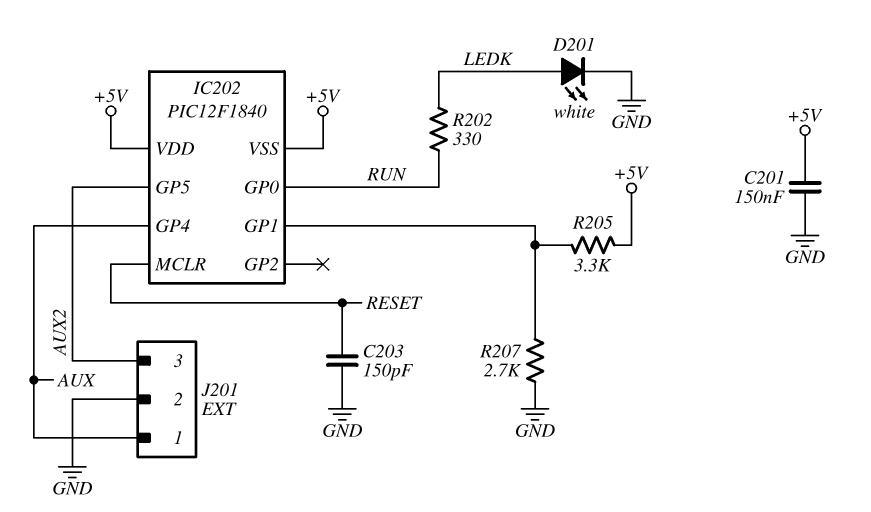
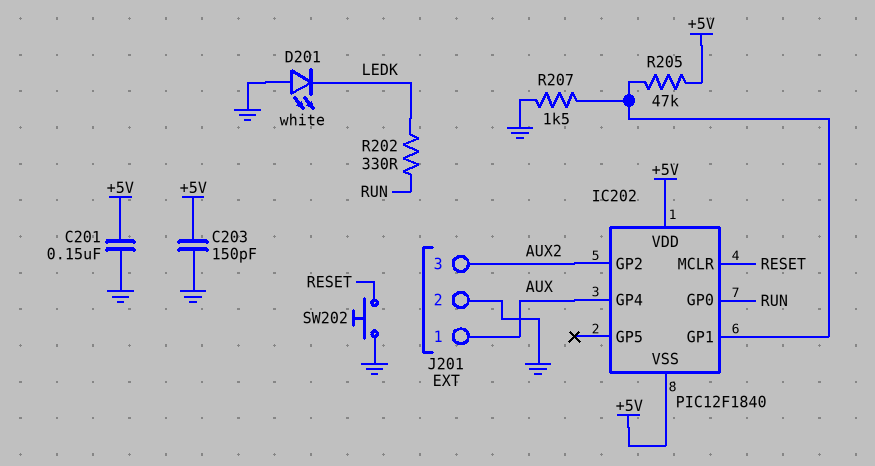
C203: 150pF (GND, RESET) -> 150pF (+5V, GND)
D201: LED white (A LEDK, K GND) -> LED white (A GND, K LEDK)
IC202 pin GP2: none -> AUX2
IC202 pin GP5: AUX2 -> none
R205: 3.3k (+5V, IC202/GP1) -> 47k (+5V, IC202/GP1)
R207: 2.7k (GND, IC202/GP1) -> 1.5k (GND, IC202/GP1)
SW202: none -> button (GND, RESET)

